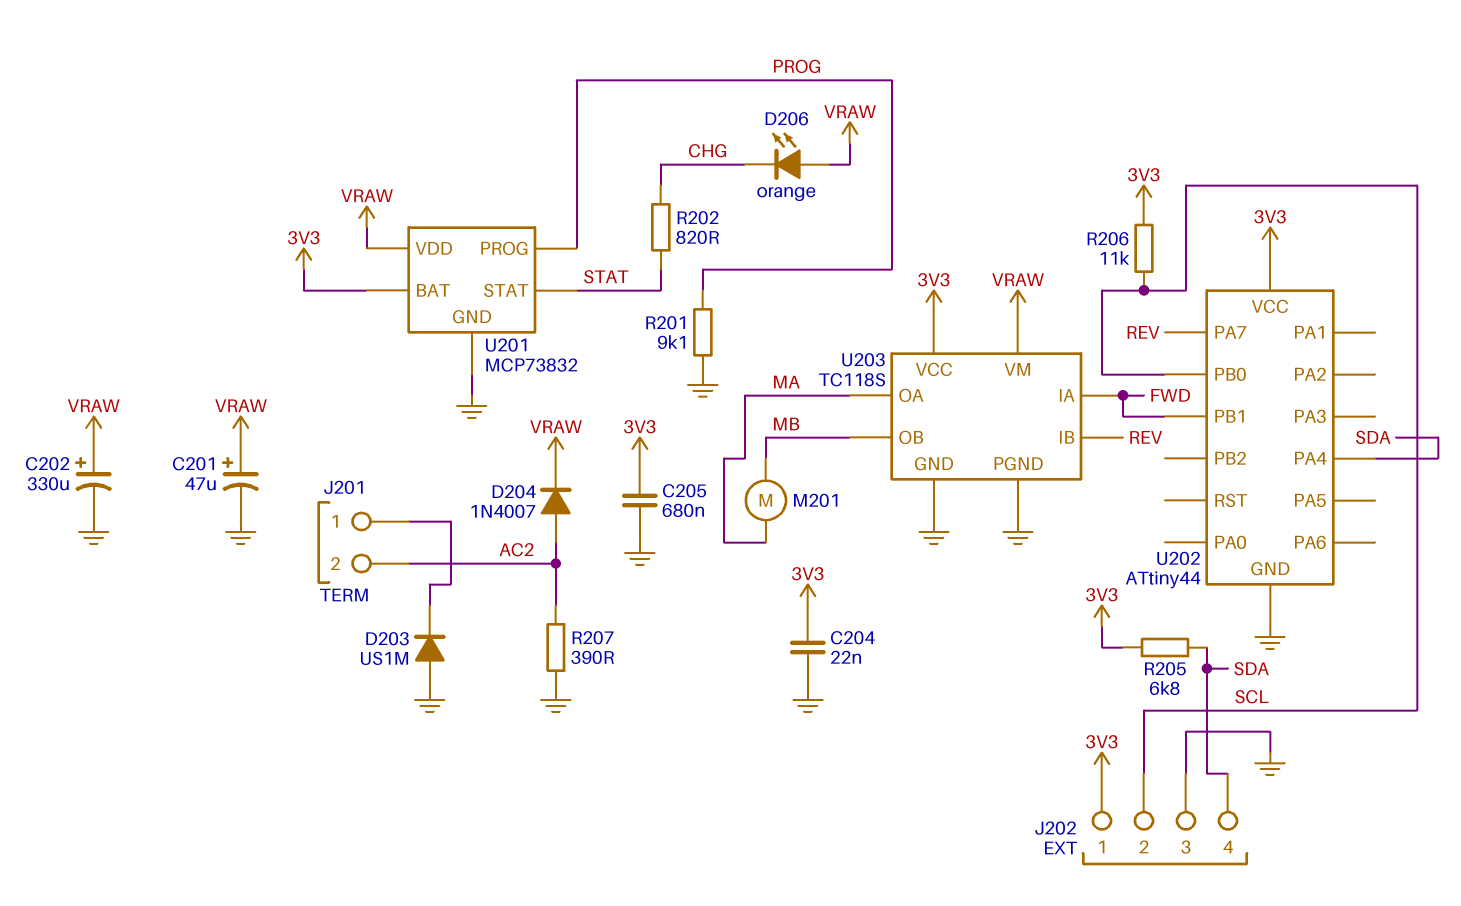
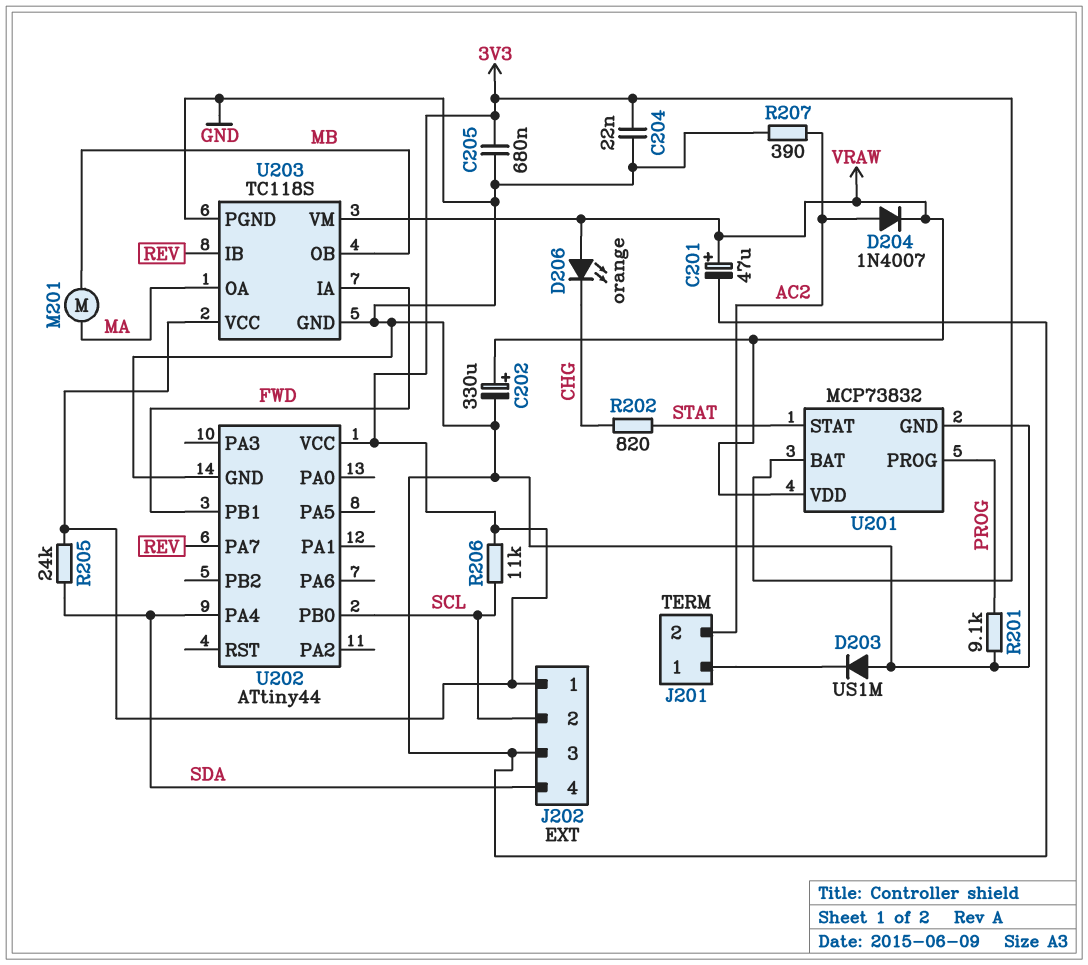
R205: 6.8k (3V3, SDA) -> 24k (3V3, SDA)

